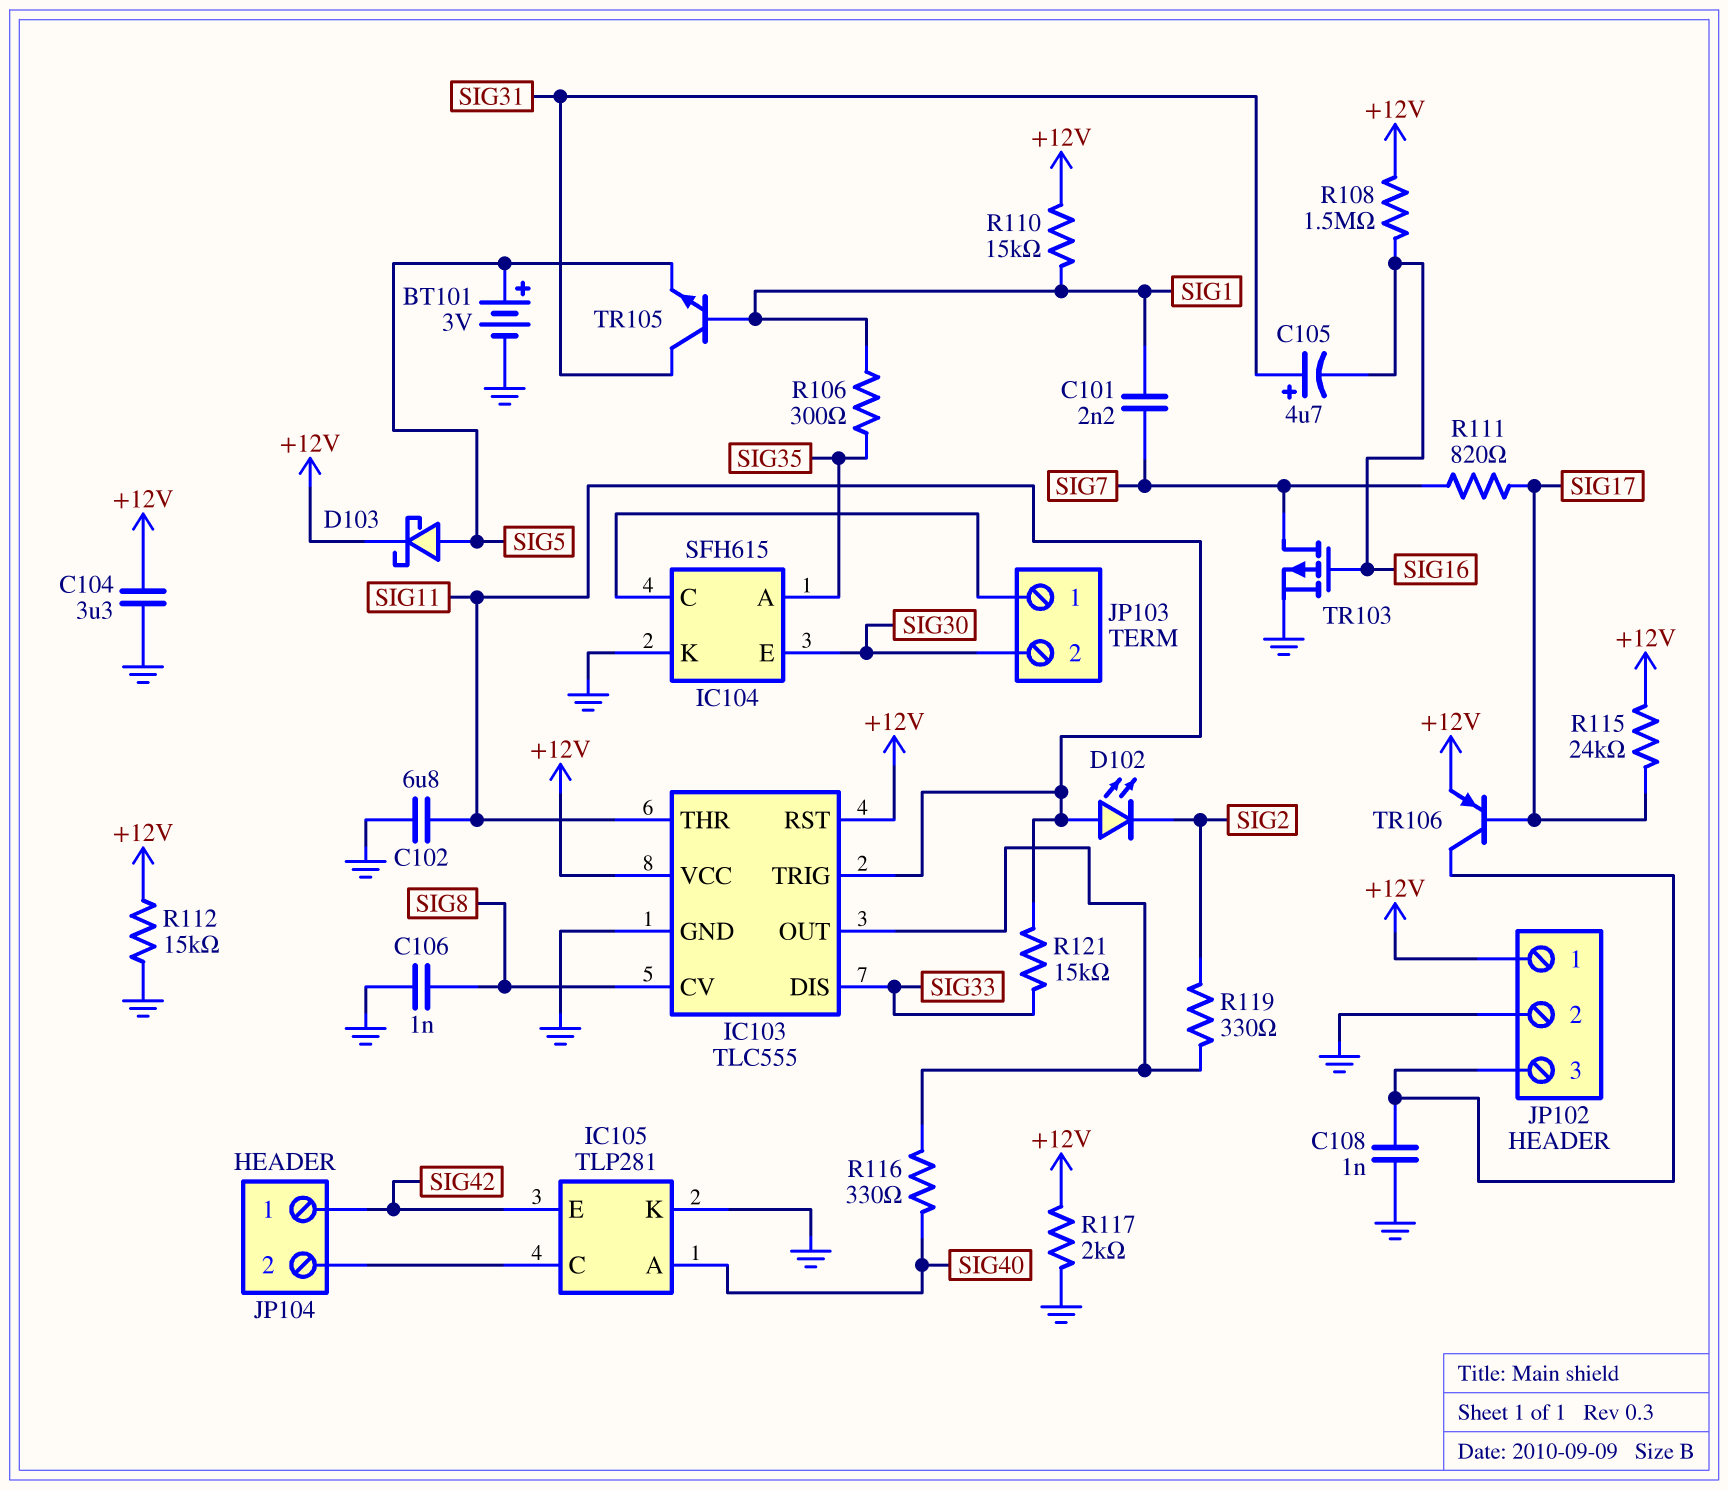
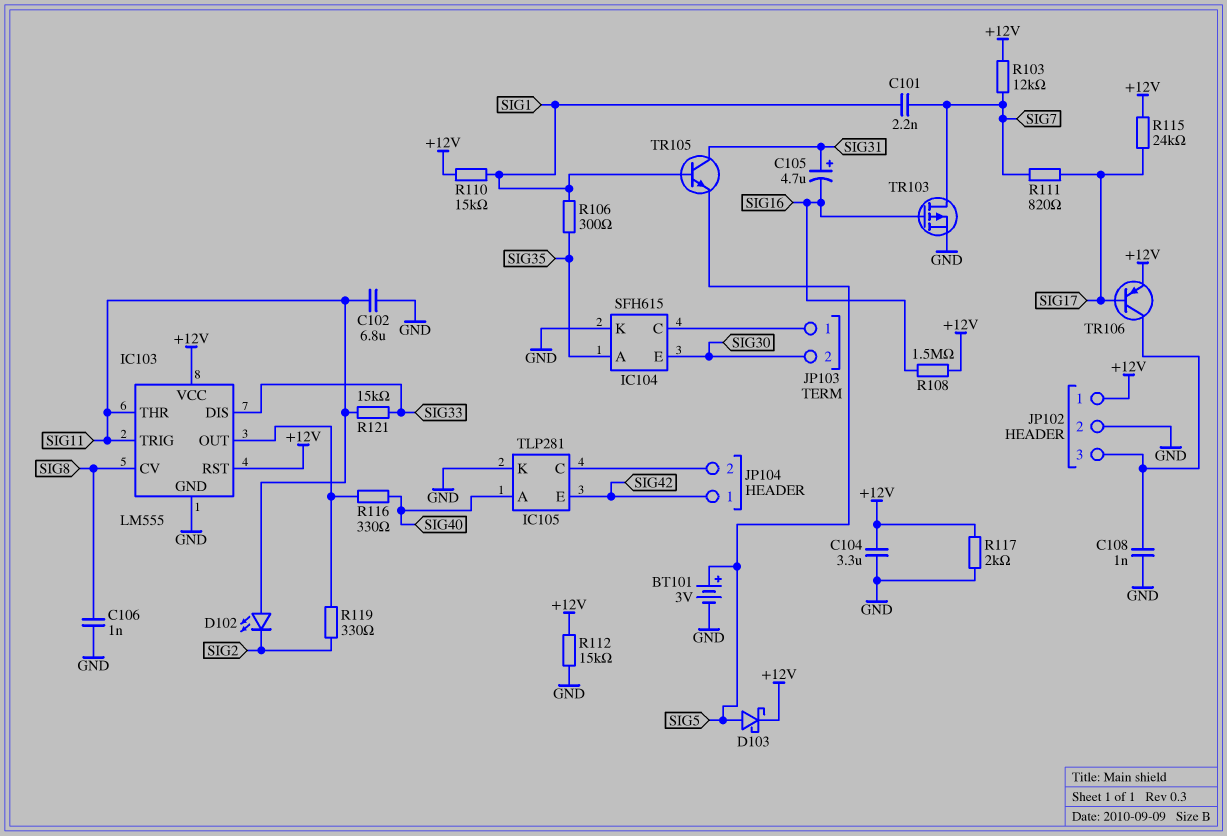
IC103: TLC555 -> LM555
R103: none -> 12k (+12V, SIG7)

